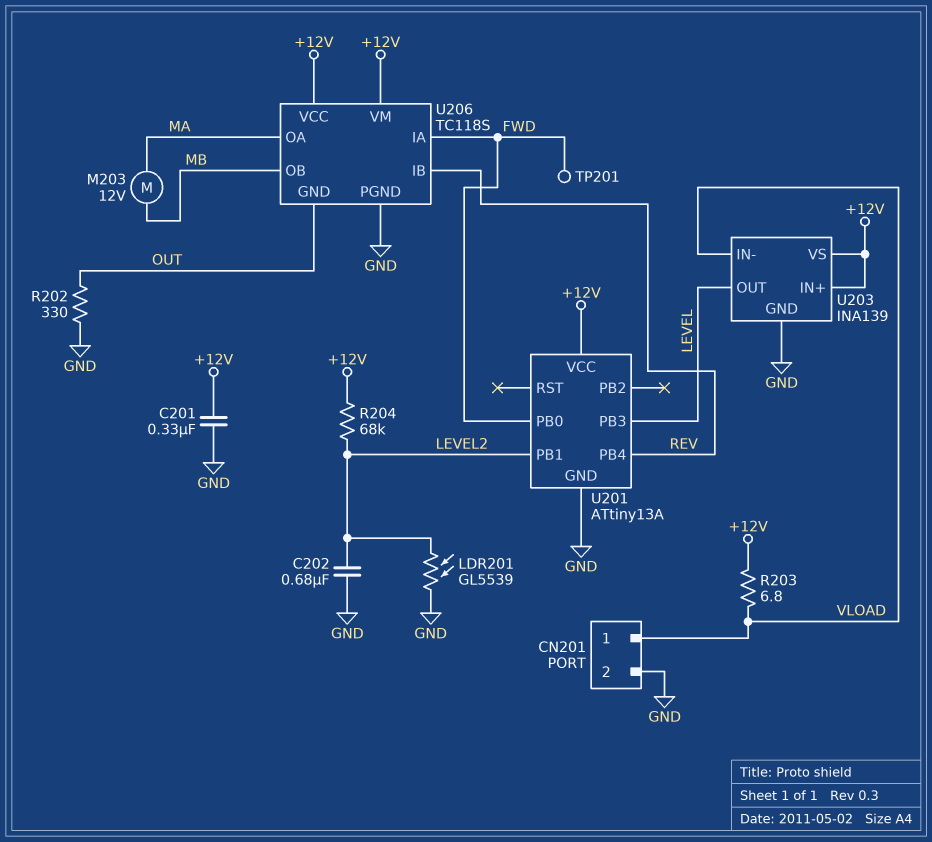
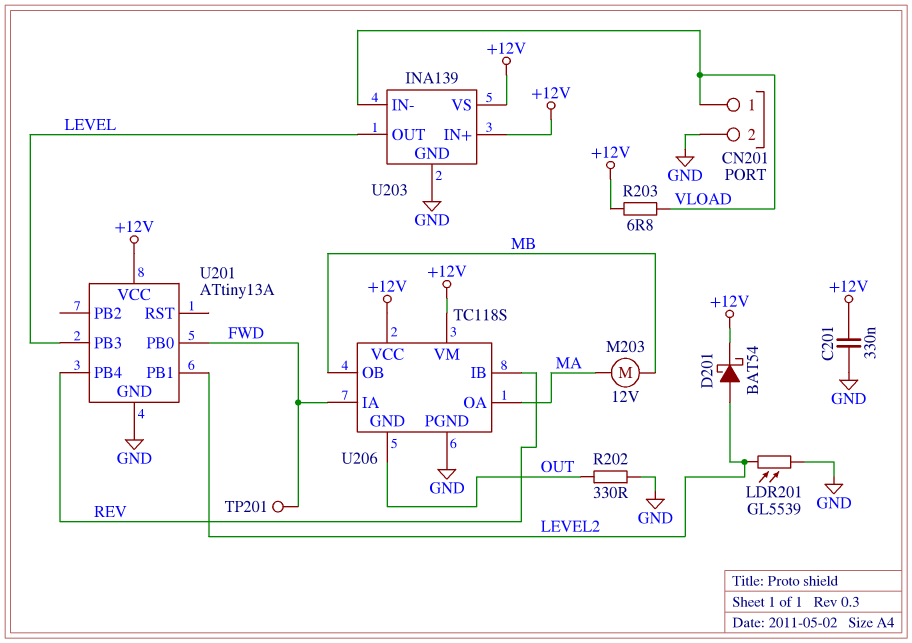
C202: 680nF (GND, LEVEL2) -> none
D201: none -> schottky BAT54 (A LEVEL2, K +12V)
R204: 68k (+12V, LEVEL2) -> none

